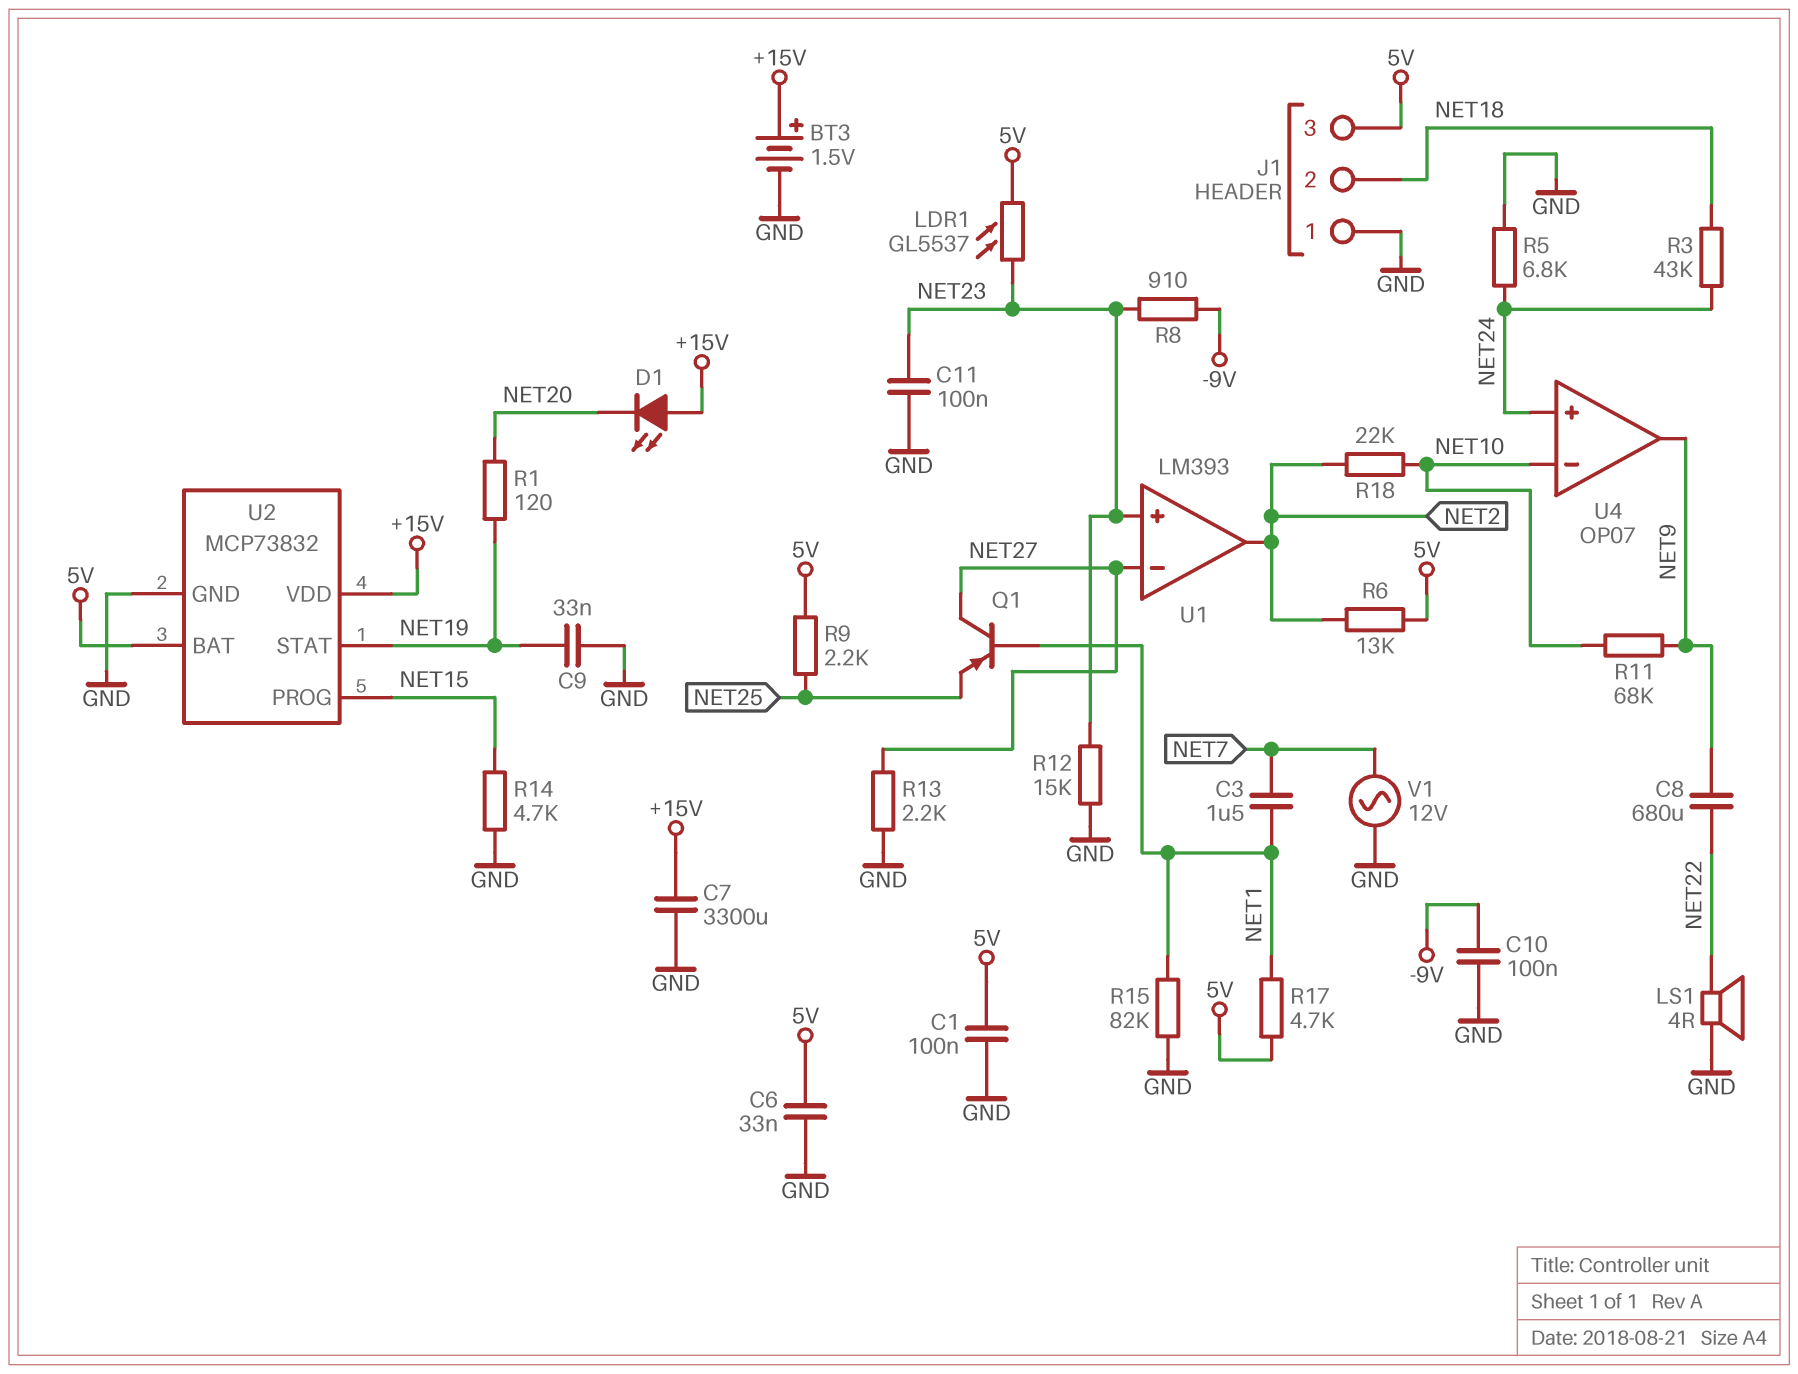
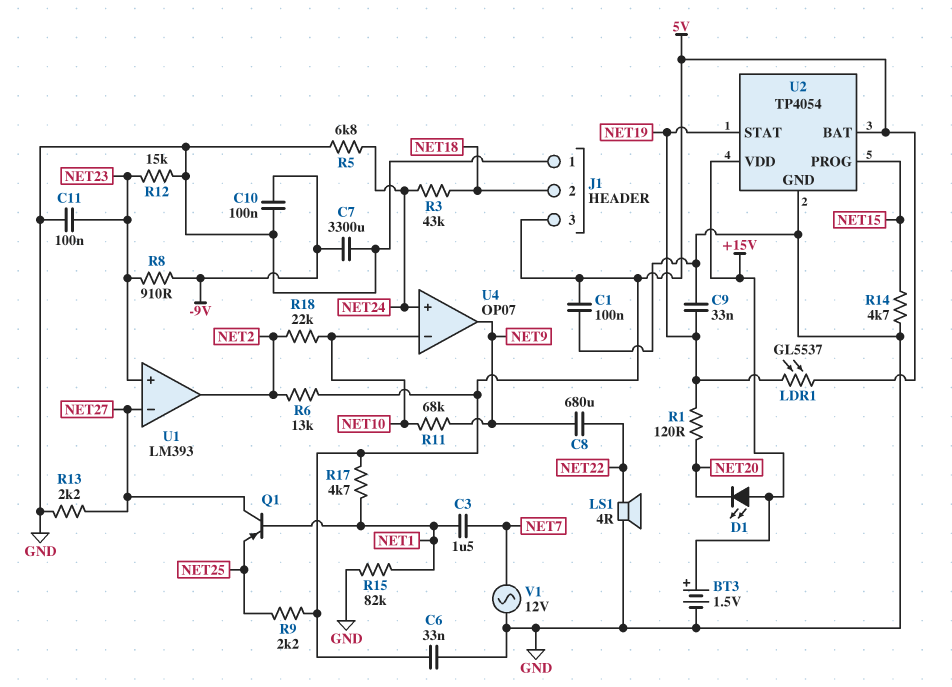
C7: 3300uF (+15V, GND) -> 3300uF (-9V, GND)
LDR1: GL5537 (5V, NET23) -> GL5537 (5V, NET19)
U2: MCP73832 -> TP4054

